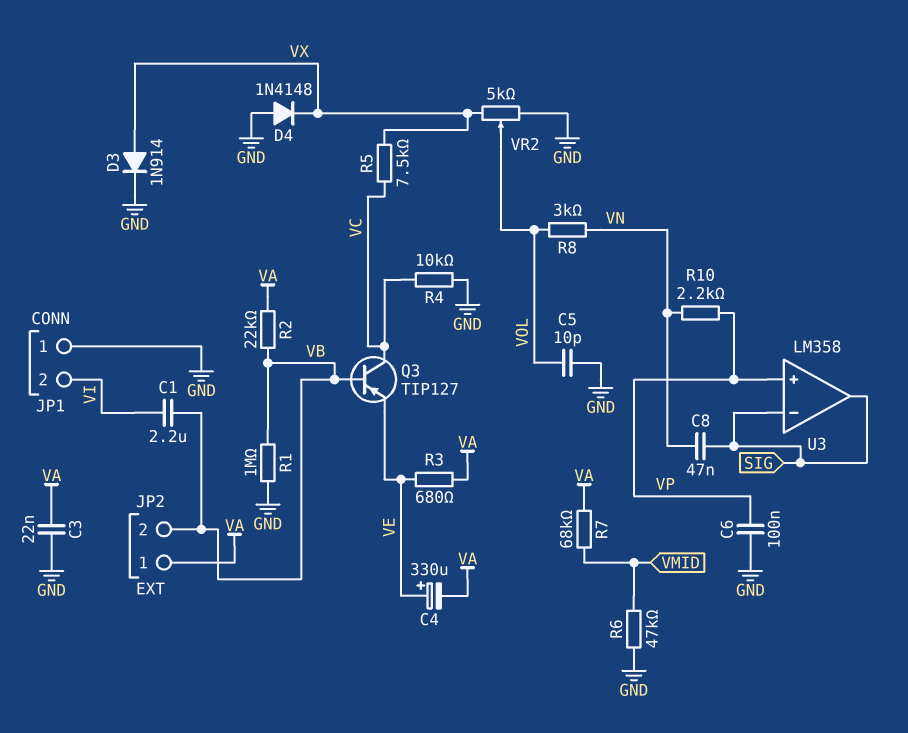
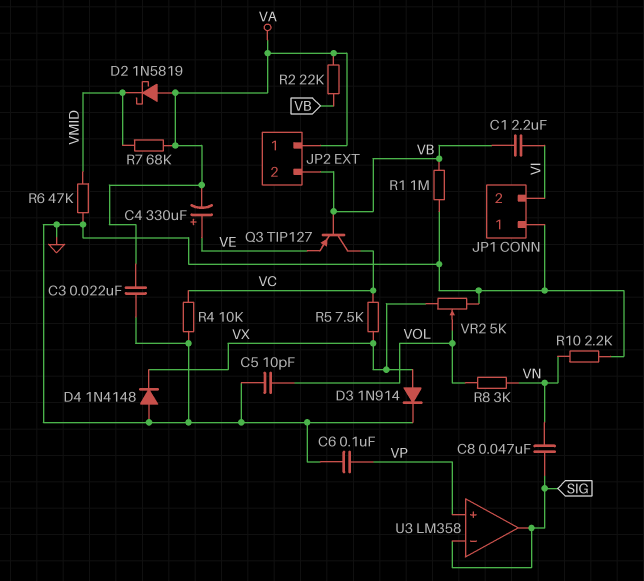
D2: none -> schottky 1N5819 (A VA, K VMID)
R3: 680 (VA, VE) -> none
R10: 2.2k (VN, VP) -> 2.2k (GND, VN)

